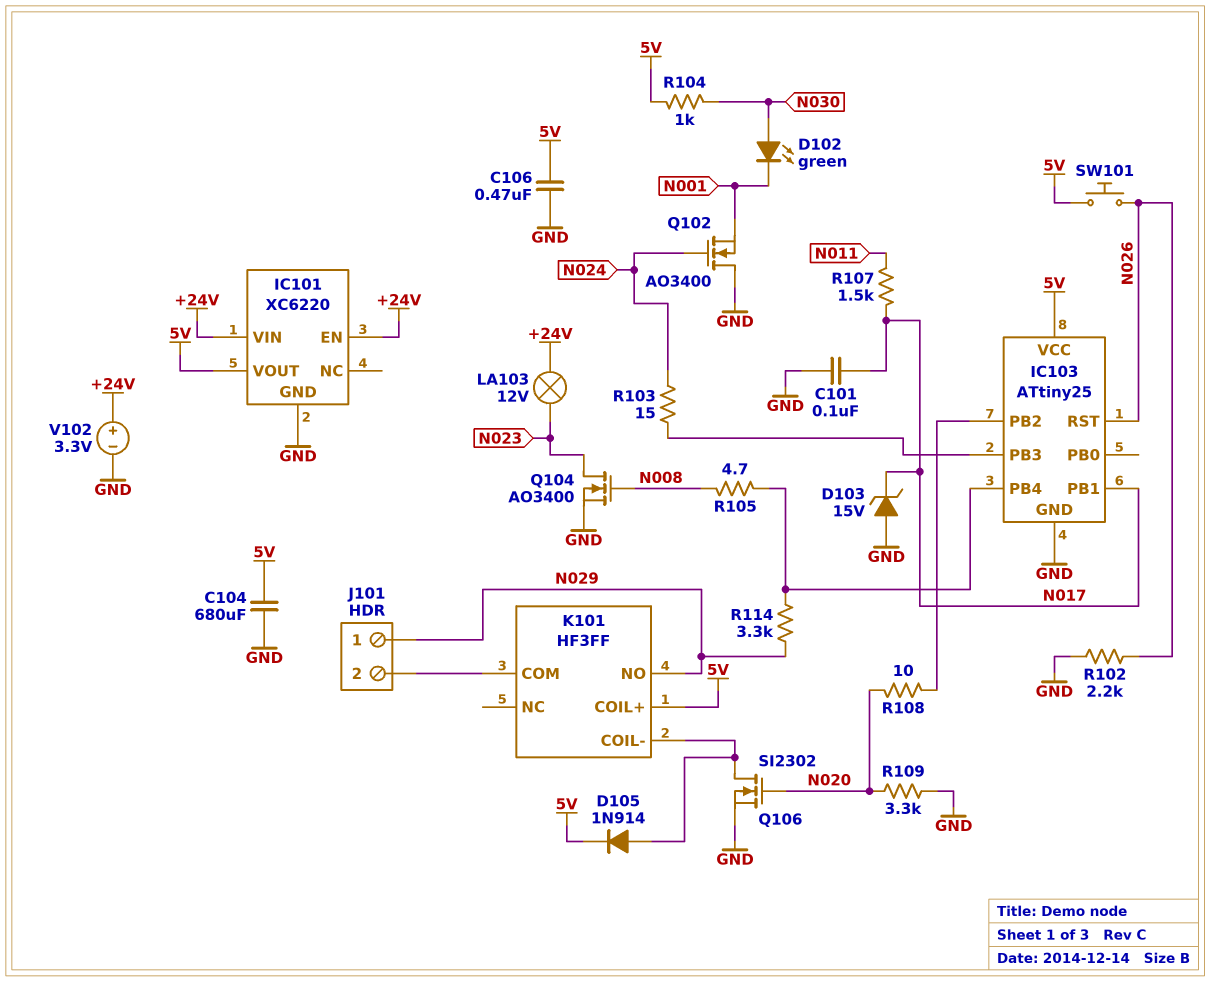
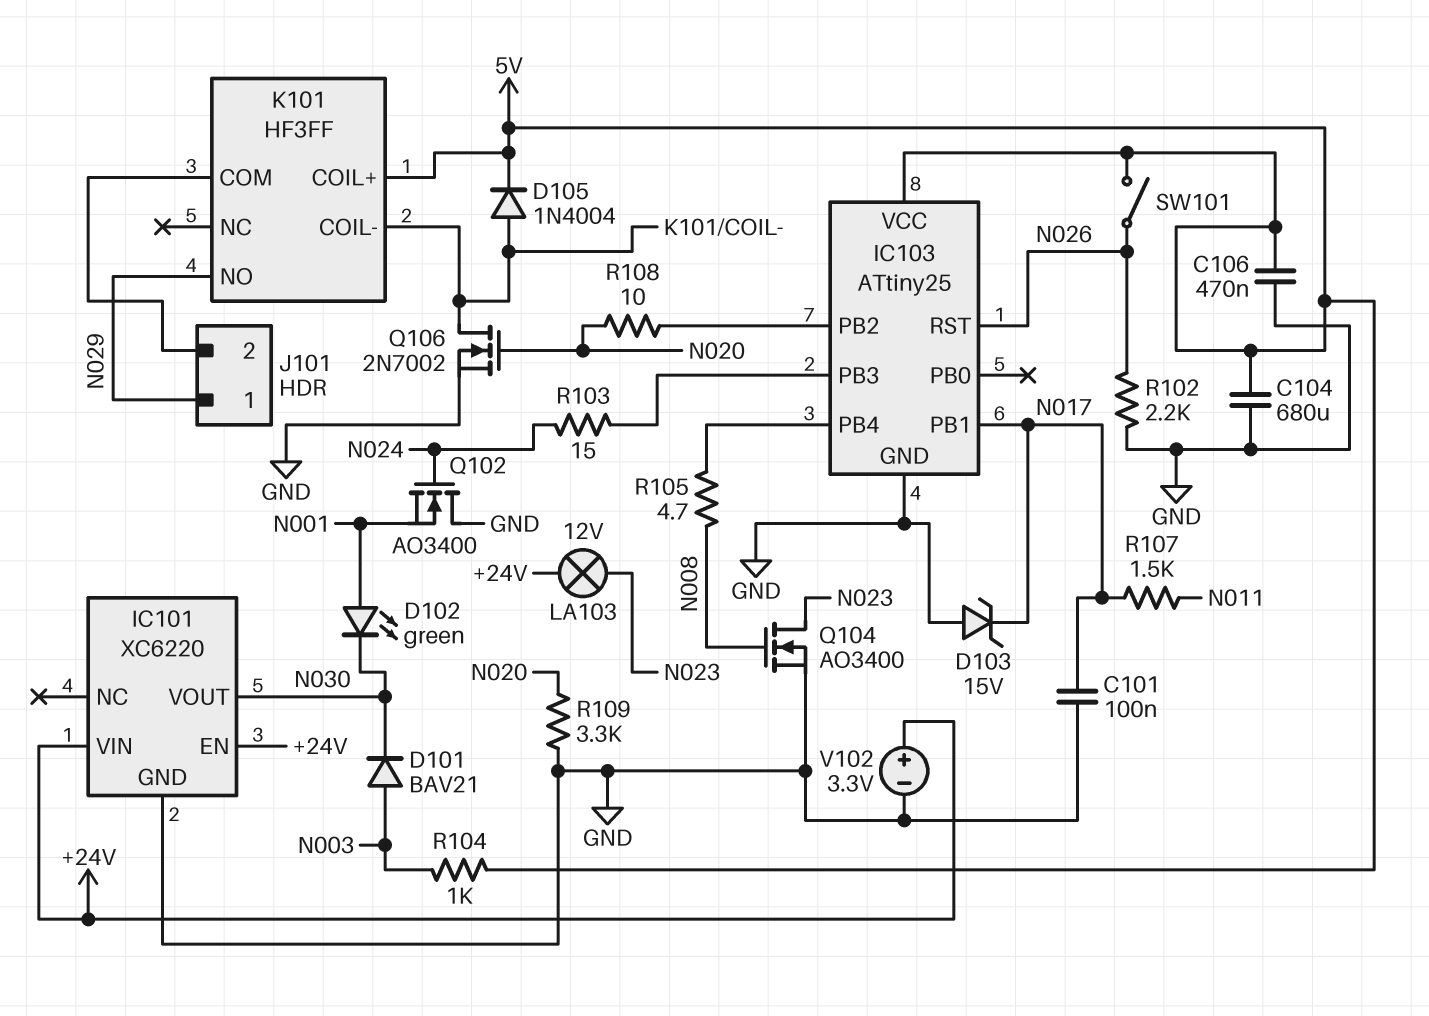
D101: none -> diode BAV21 (A N003, K N030)
D102: LED green (A N030, K N001) -> LED green (A N001, K N030)
D105: diode 1N914 (A K101/COIL-, K 5V) -> diode 1N4004 (A K101/COIL-, K 5V)
IC101 pin VOUT: 5V -> N030
Q106: NMOS SI2302 (G N020, D K101/COIL-, S GND) -> NMOS 2N7002 (G N020, D K101/COIL-, S GND)
R104: 1k (5V, N030) -> 1k (5V, N003)
R114: 3.3k (IC103/PB4, N029) -> none
SW101: button (5V, N026) -> switch (5V, N026)

